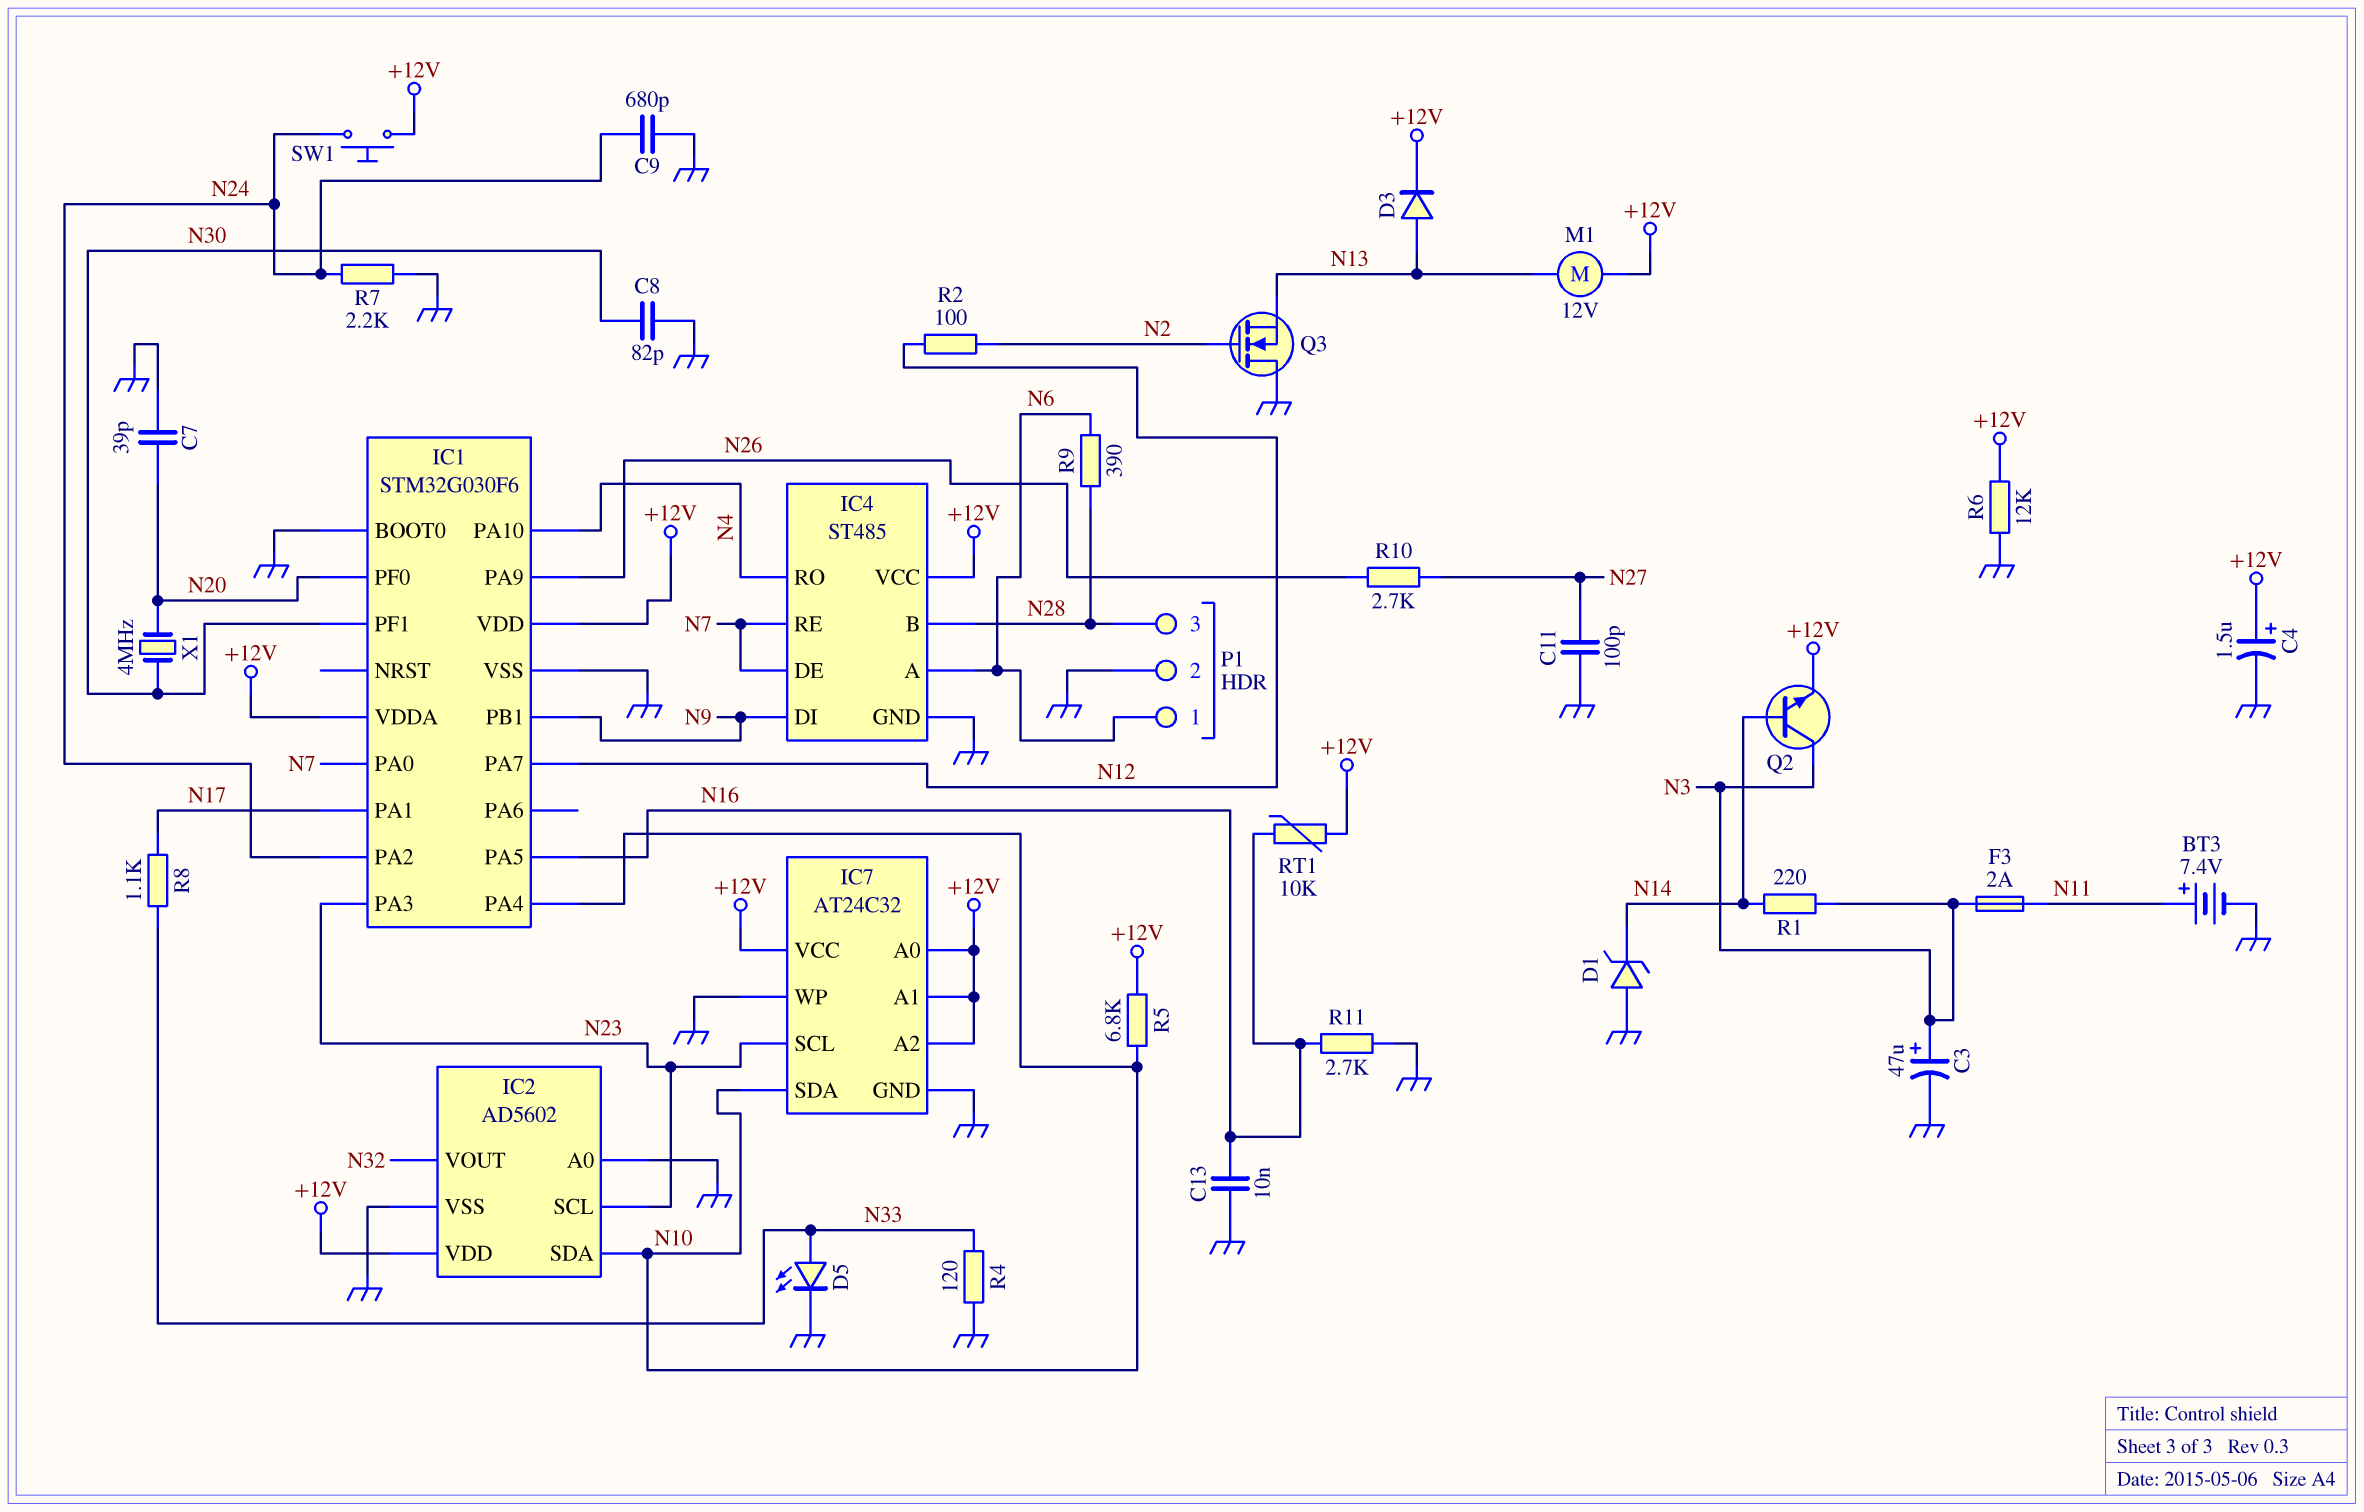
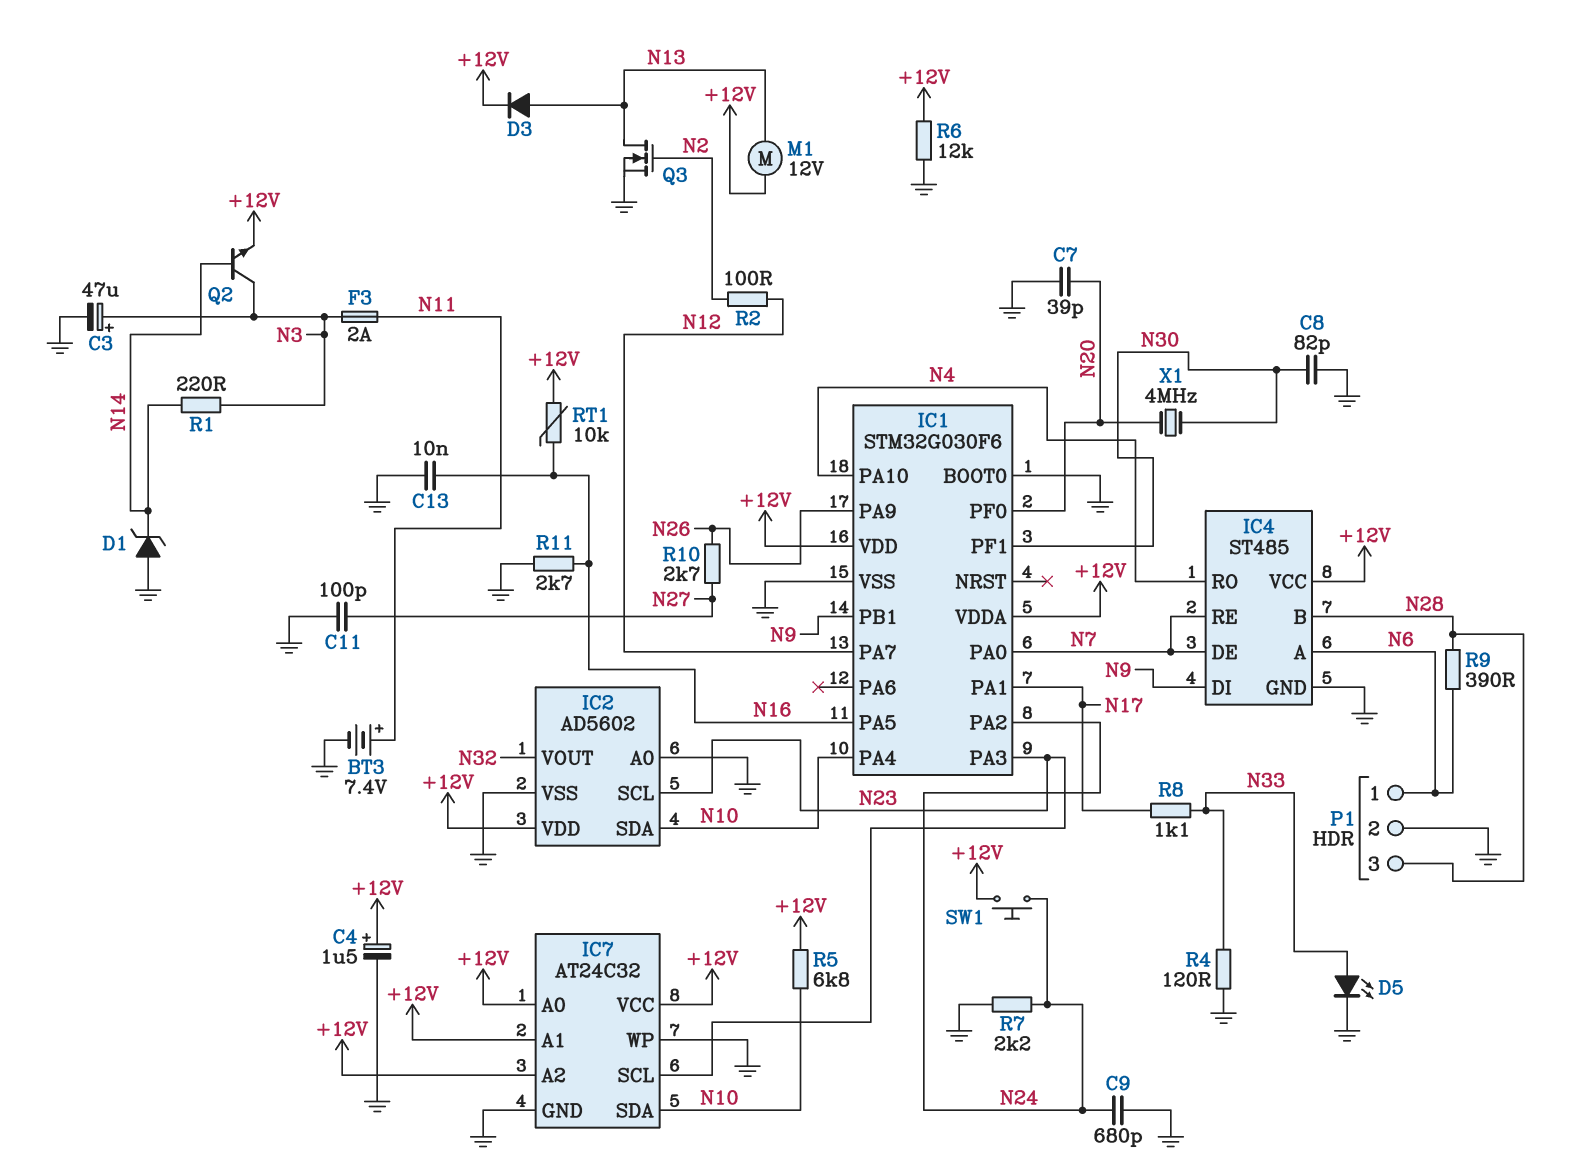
Q3: NMOS (G N2, D GND, S N13) -> NMOS (G N2, D N13, S GND)

